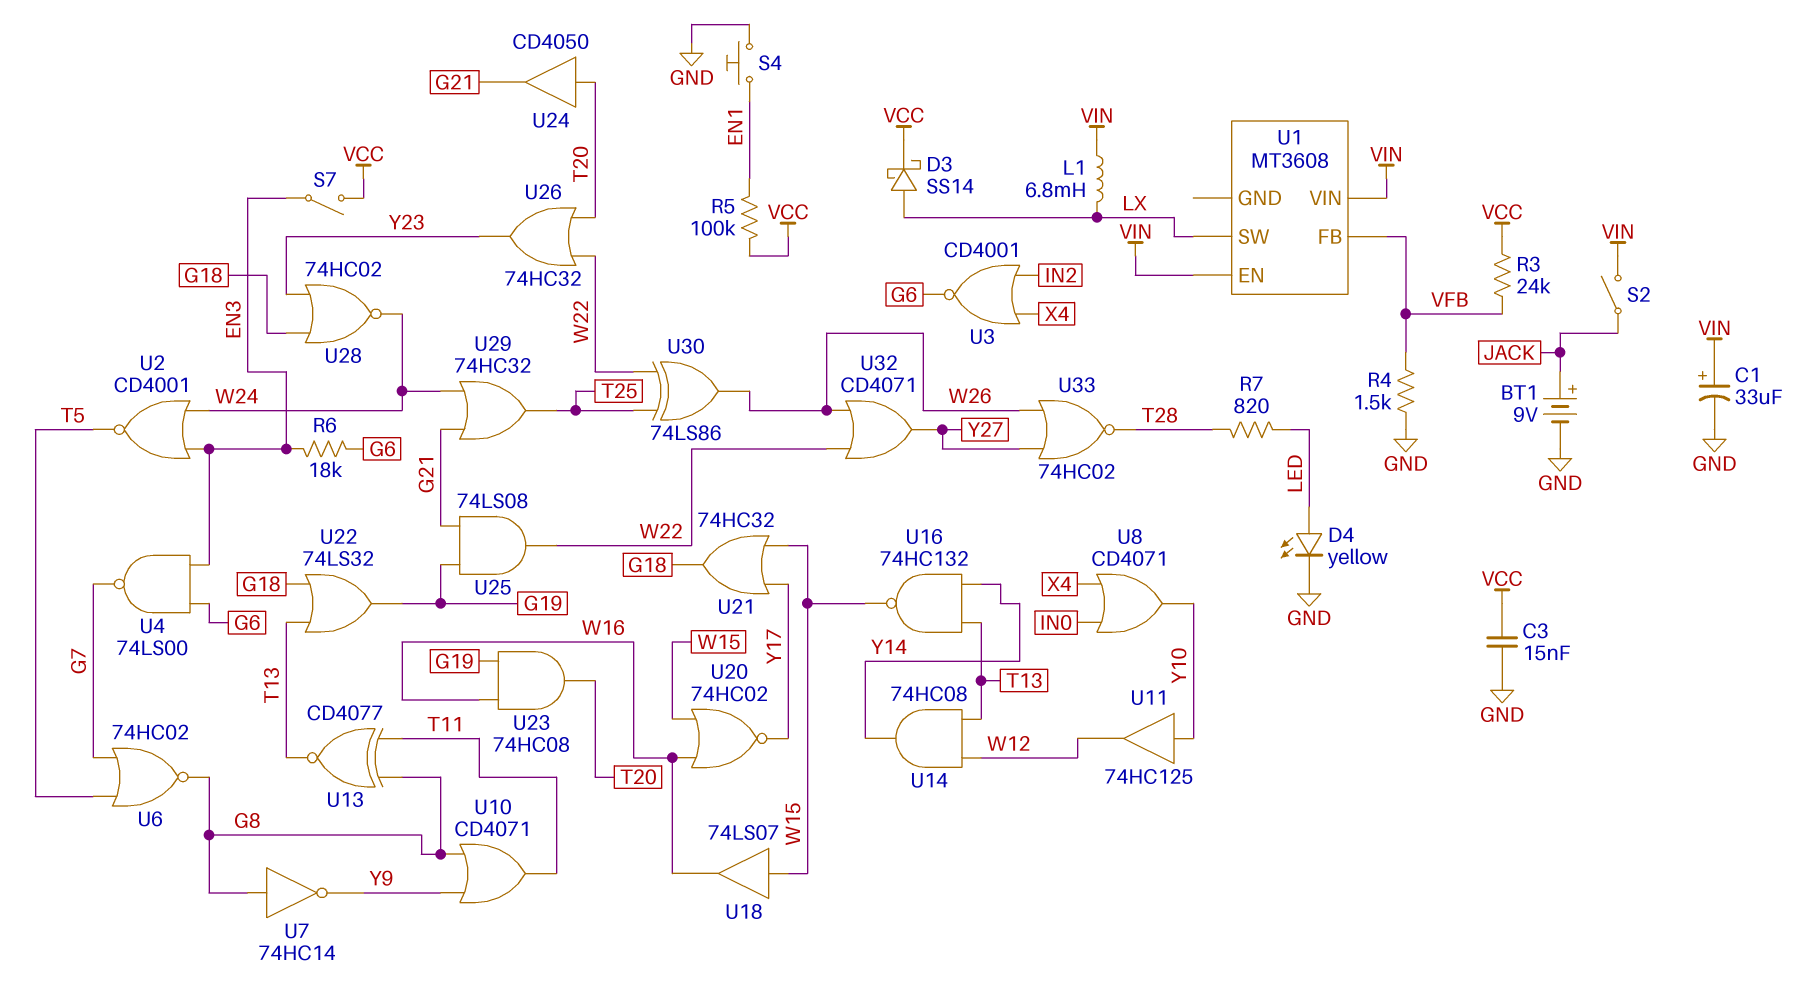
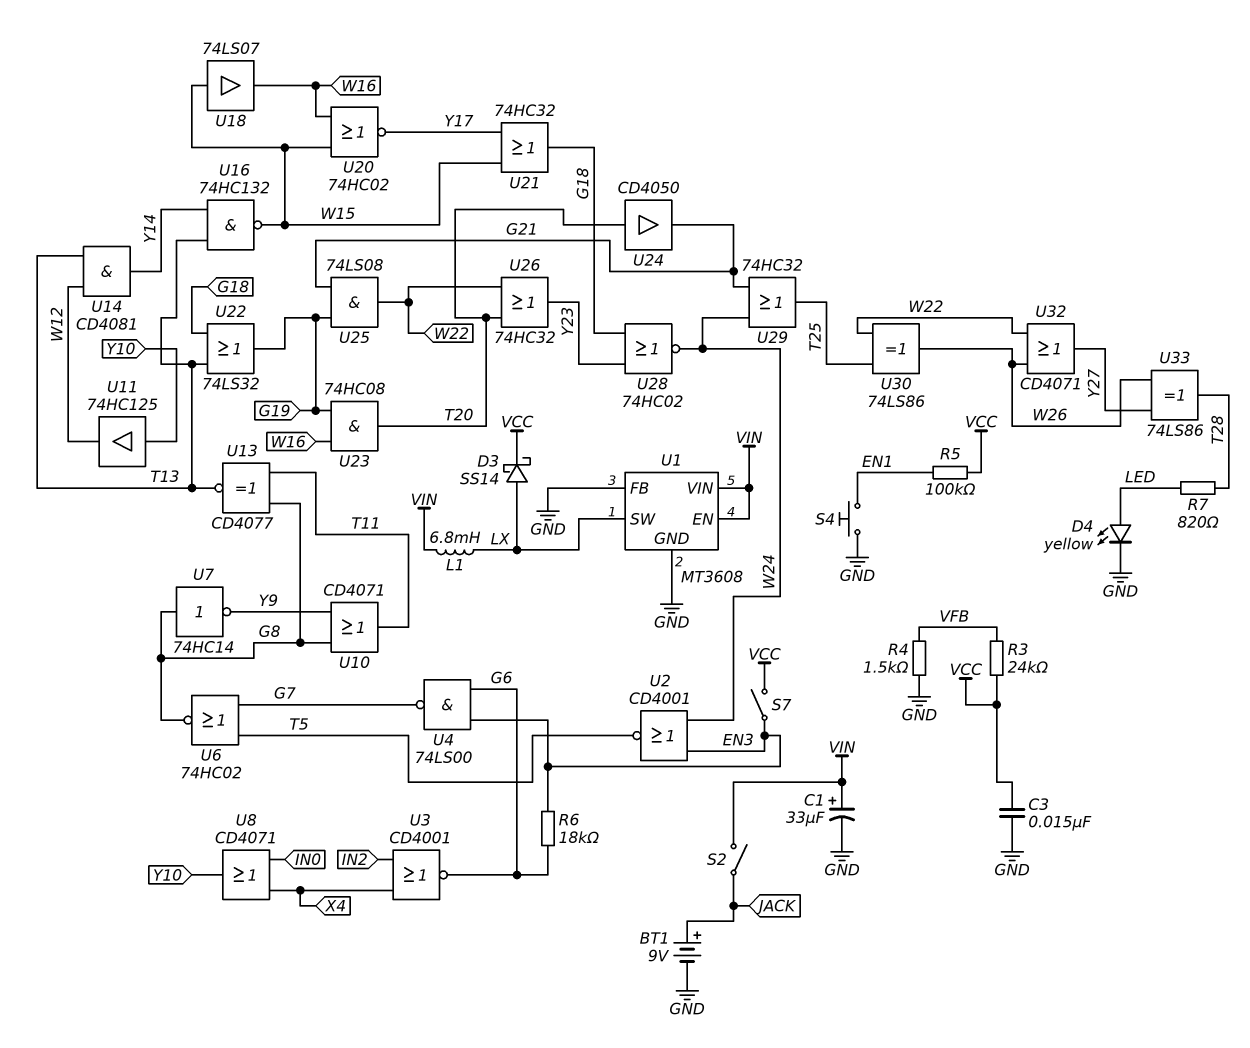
U1 pin FB: VFB -> GND
U1 pin GND: none -> GND
U14: AND 74HC08 (in T13, in W12, out Y14) -> AND CD4081 (in T13, in W12, out Y14)
U33: NOR 74HC02 (in W26, in Y27, out T28) -> XOR 74LS86 (in W26, in Y27, out T28)

